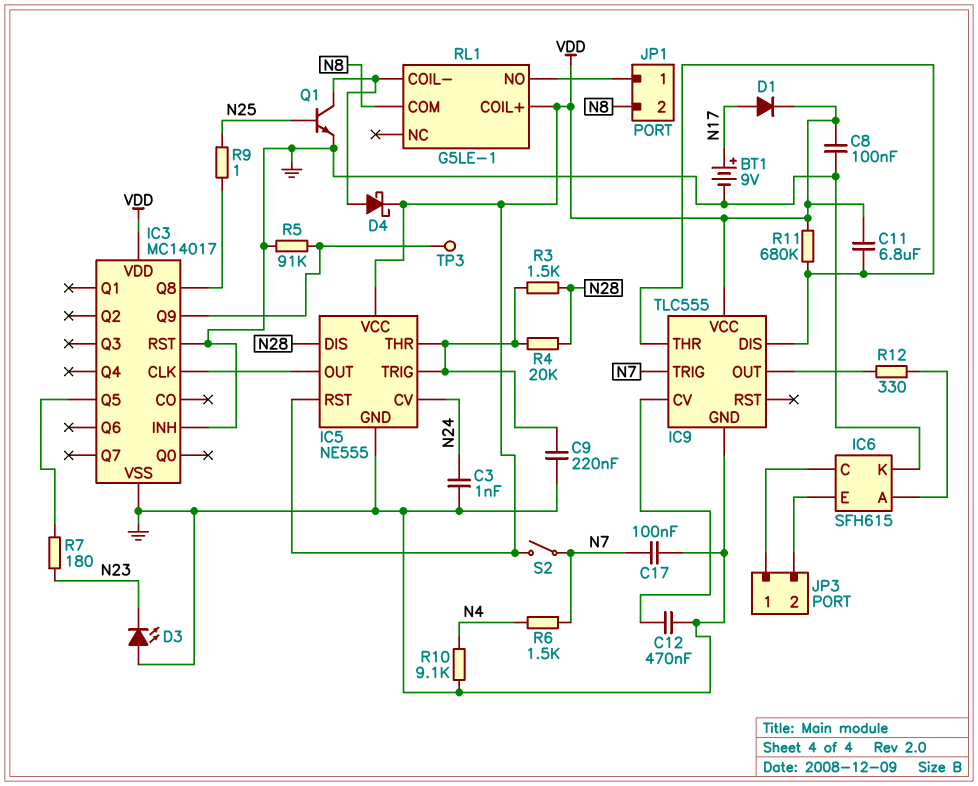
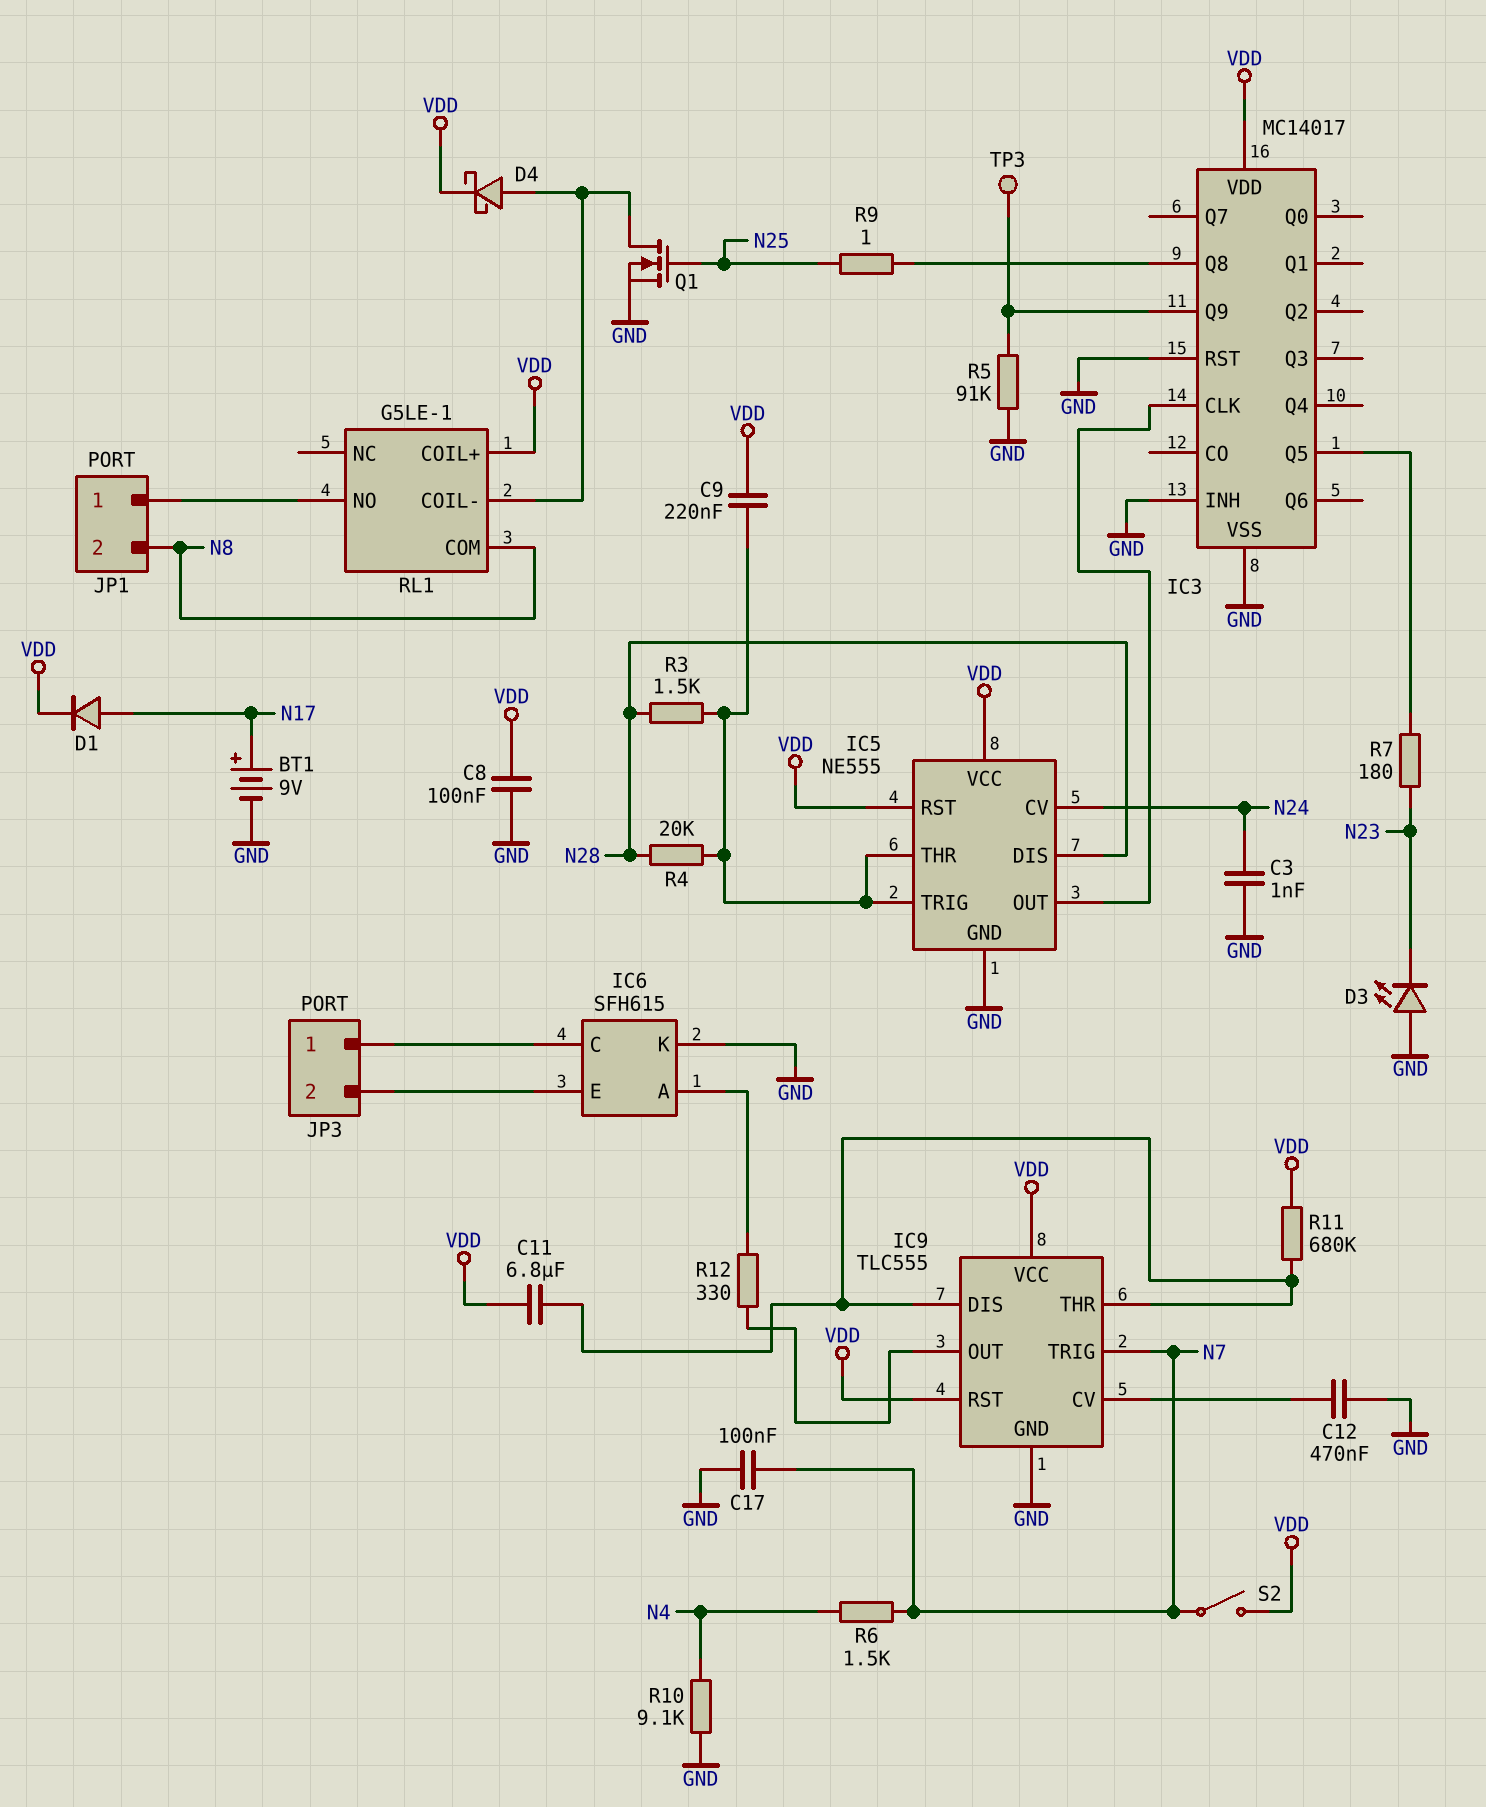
C9: 220nF (GND, IC5/THR) -> 220nF (IC5/THR, VDD)
IC9 pin RST: none -> VDD
Q1: NPN (B N25, C RL1/COIL-, E GND) -> NMOS (G N25, D RL1/COIL-, S GND)

